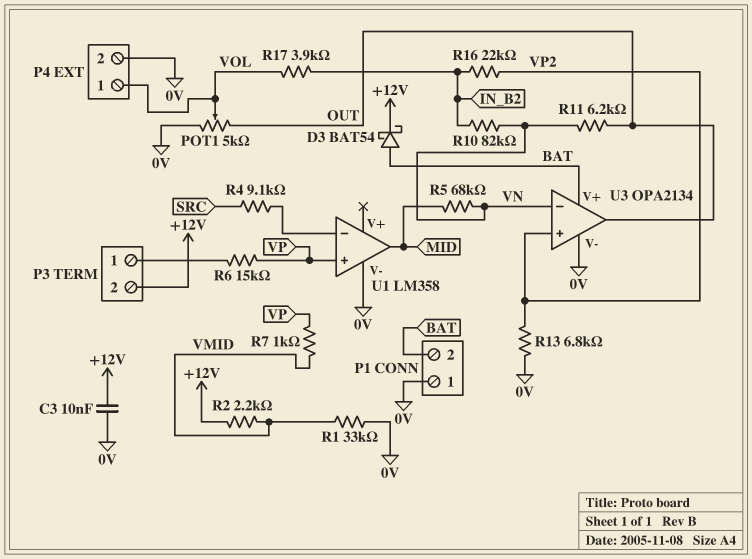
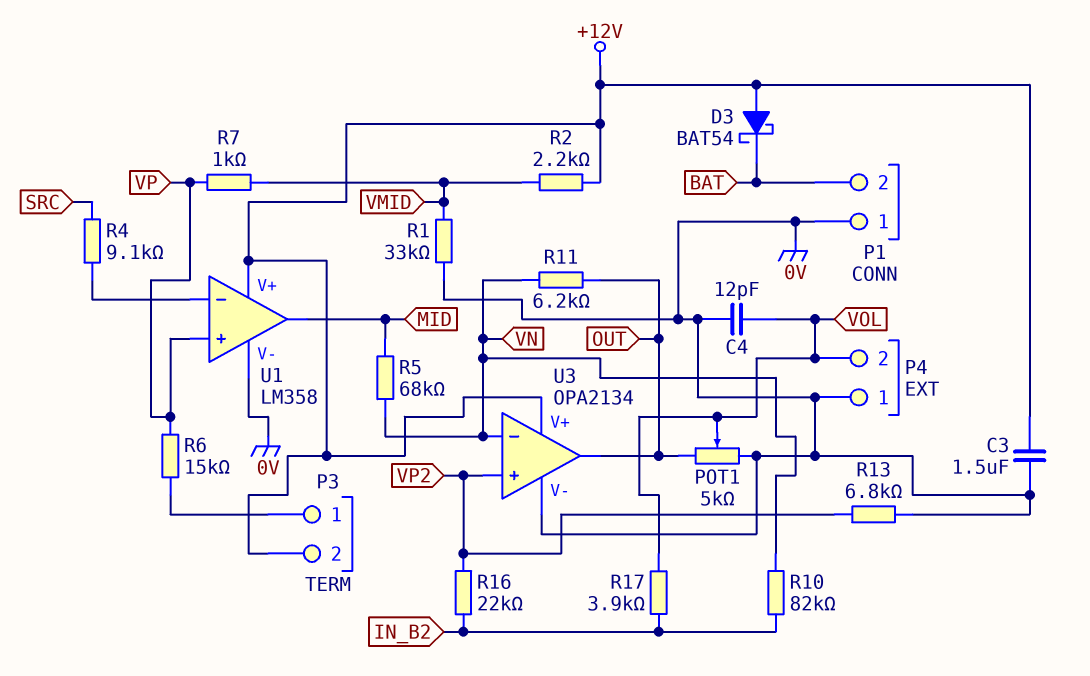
C3: 10nF (+12V, 0V) -> 1.5uF (+12V, 0V)
C4: none -> 12pF (0V, VOL)
D3: schottky BAT54 (A BAT, K +12V) -> schottky BAT54 (A +12V, K BAT)
P4 pin 1: VOL -> 0V
P4 pin 2: 0V -> VOL
U1 pin V+: none -> +12V
U3 pin V+: BAT -> +12V

